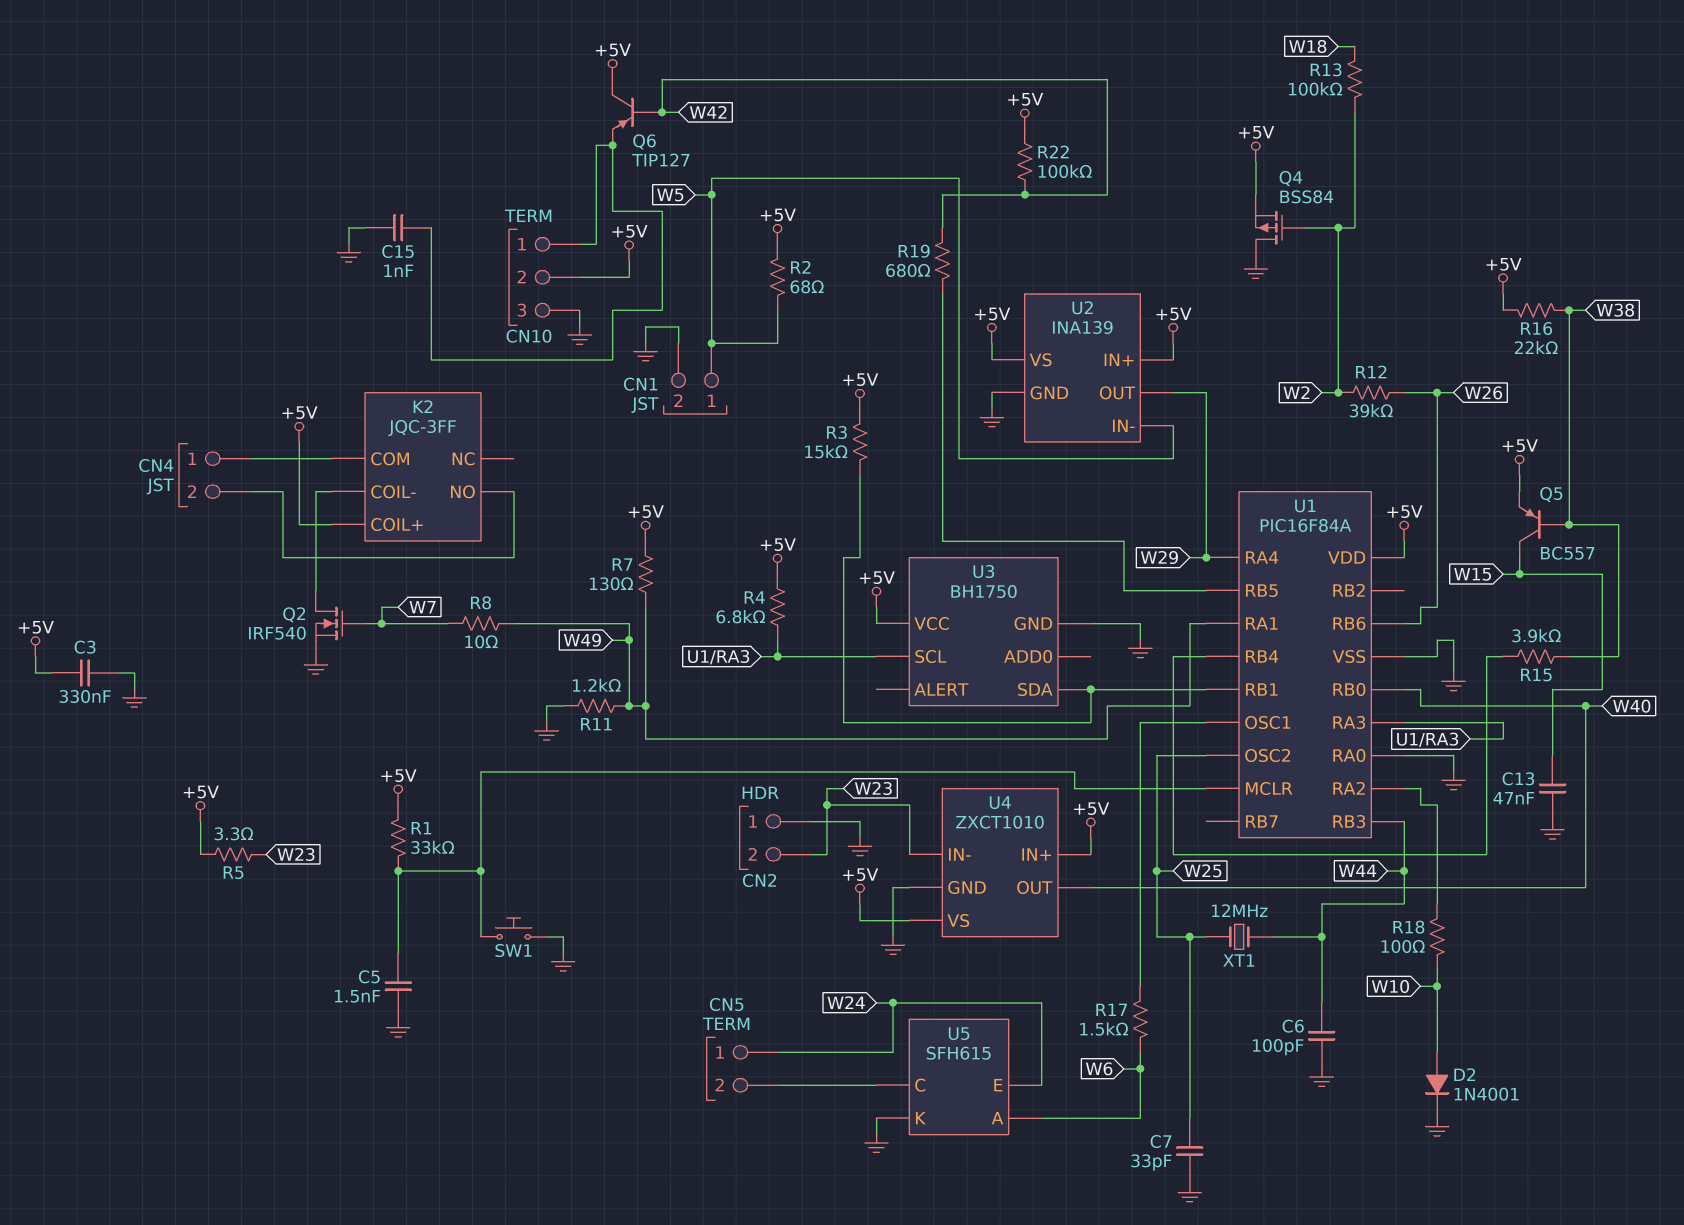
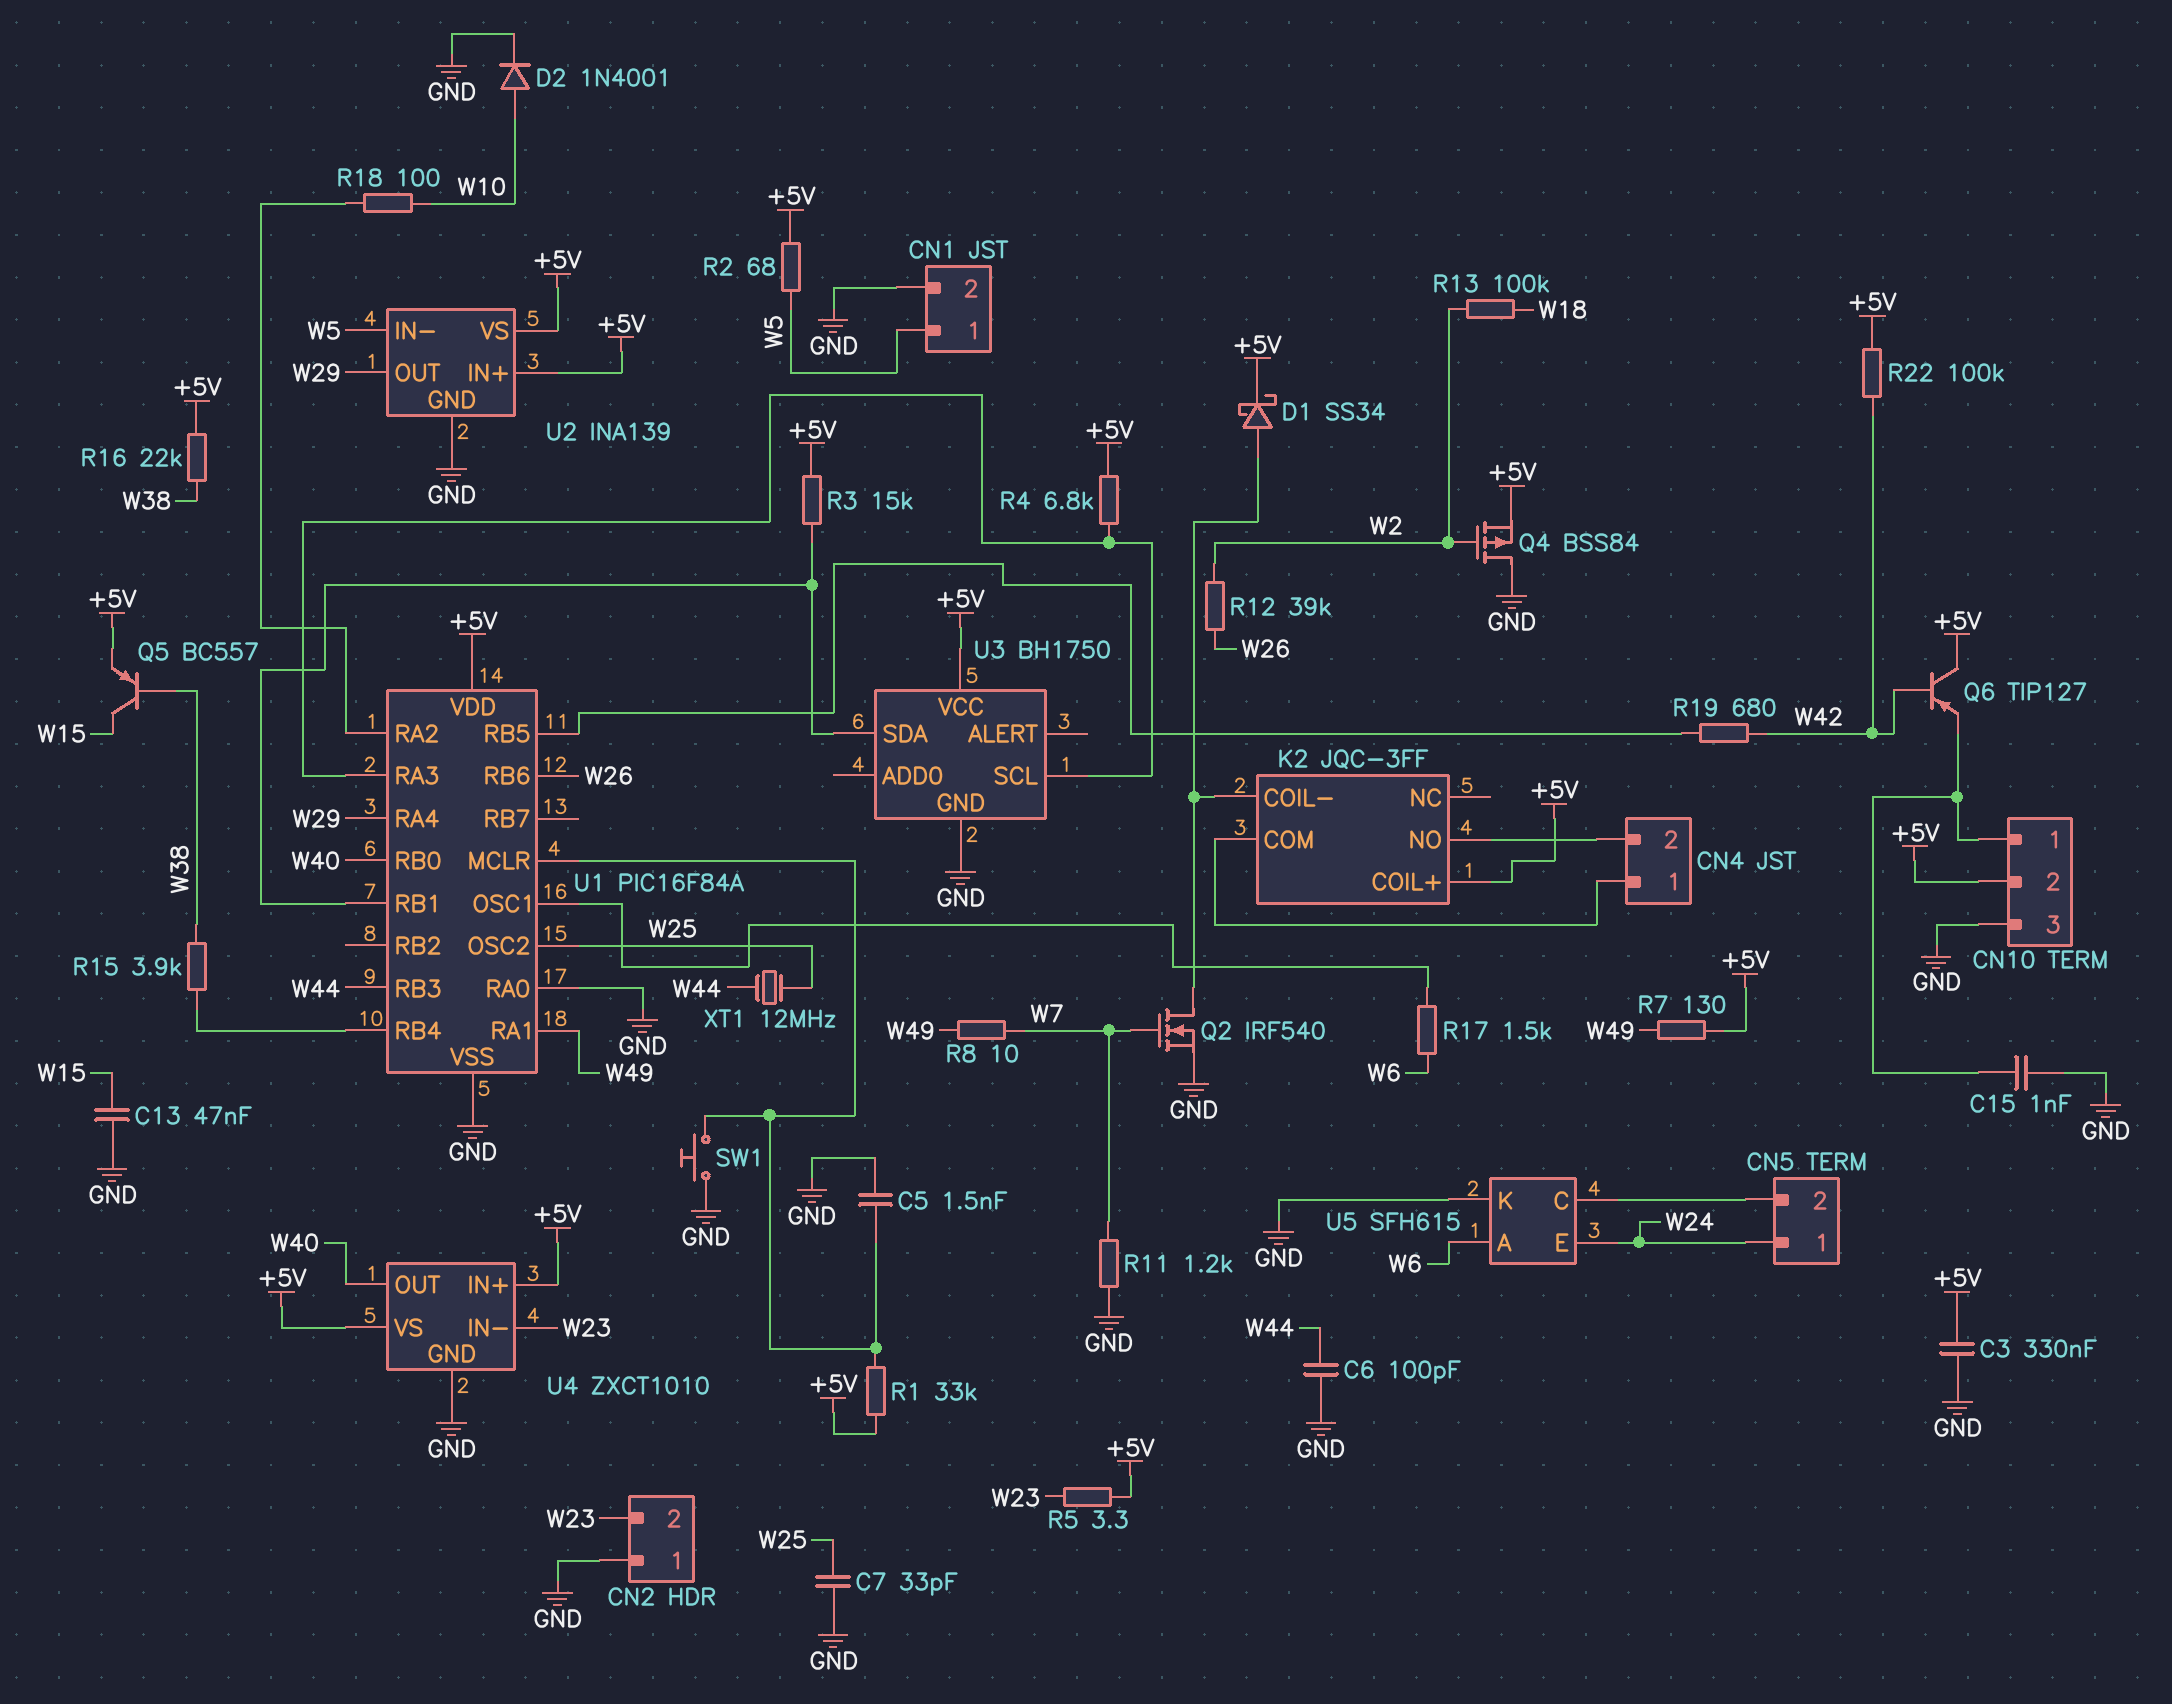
D1: none -> schottky SS34 (A K2/COIL-, K +5V)
R11: 1.2k (GND, W49) -> 1.2k (GND, W7)

